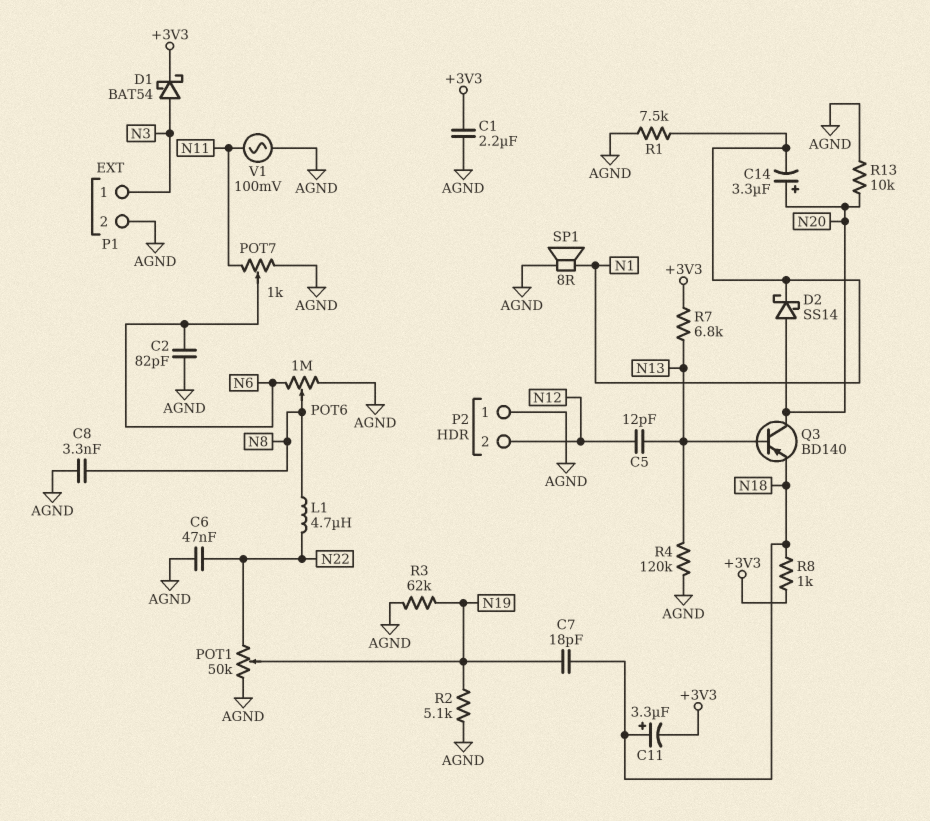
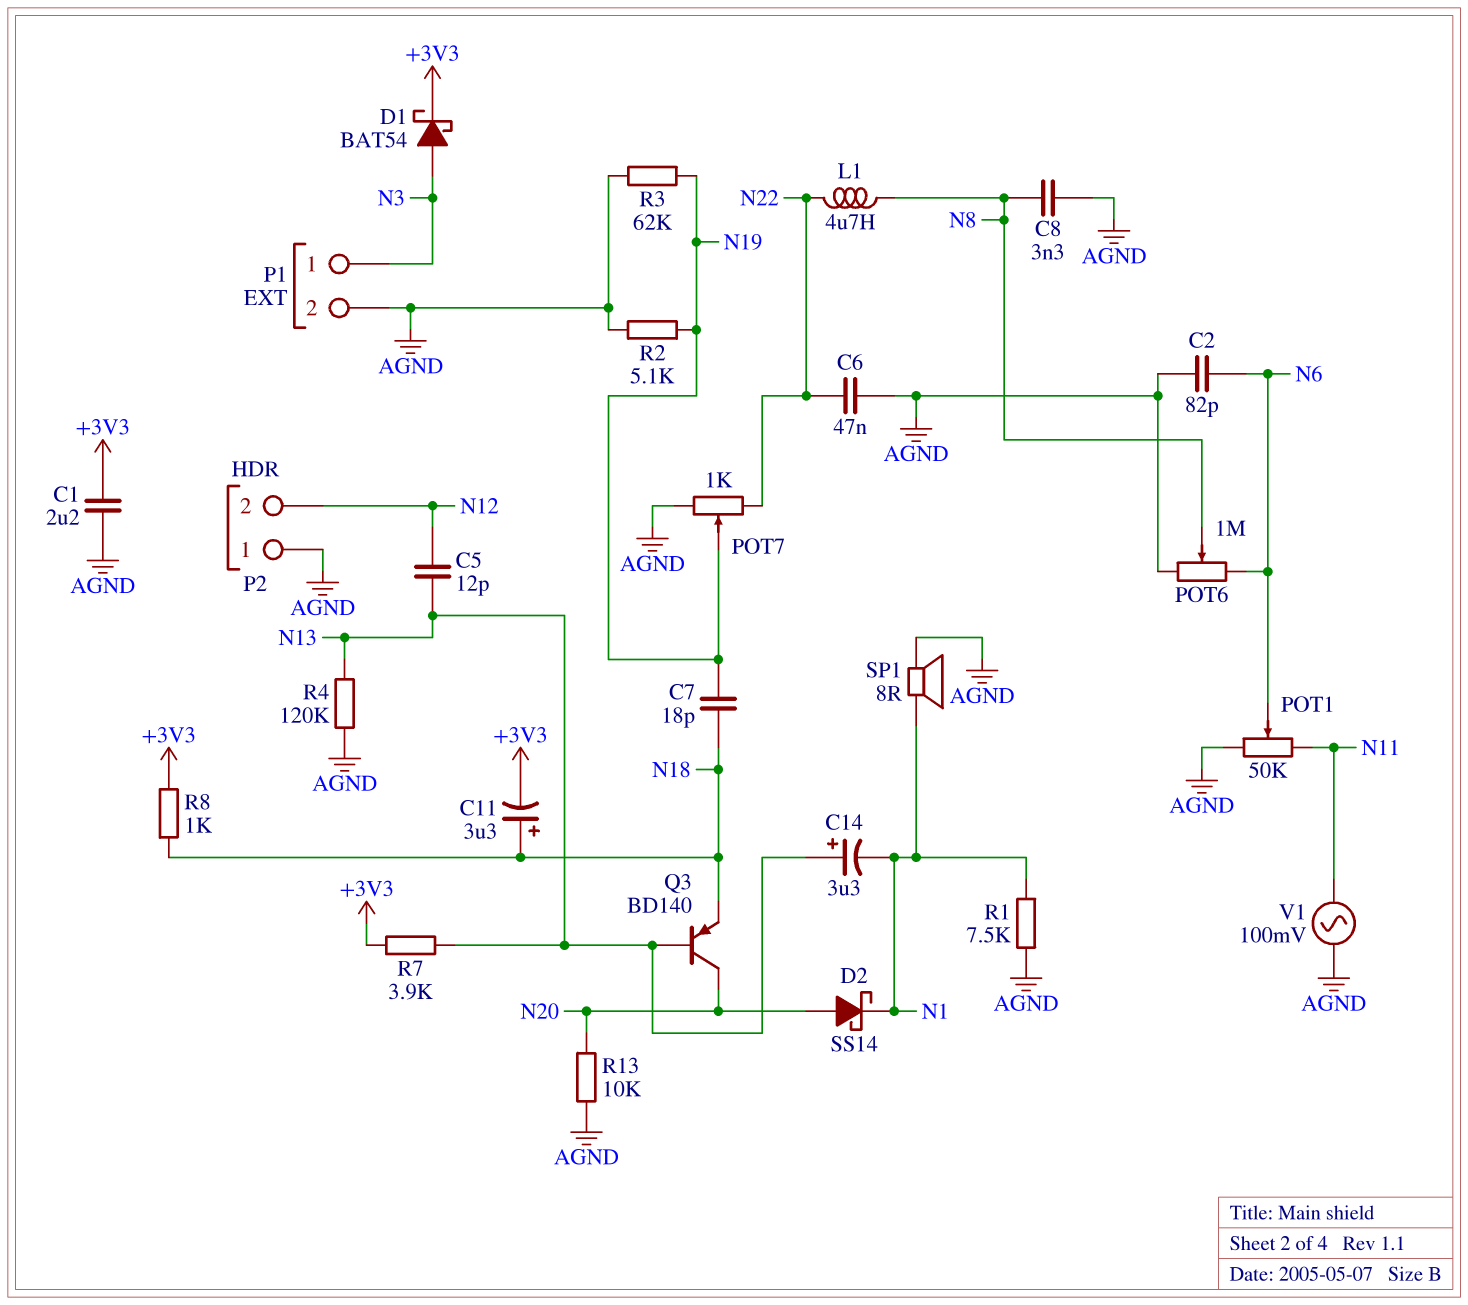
C14: 3.3uF (plus N20, minus N1) -> 3.3uF (plus N13, minus N1)
POT1: 50k (AGND, N22, wiper N19) -> 50k (AGND, N11, wiper N6)
POT7: 1k (AGND, N11, wiper N6) -> 1k (AGND, N22, wiper N19)
R7: 6.8k (+3V3, N13) -> 3.9k (+3V3, N13)

